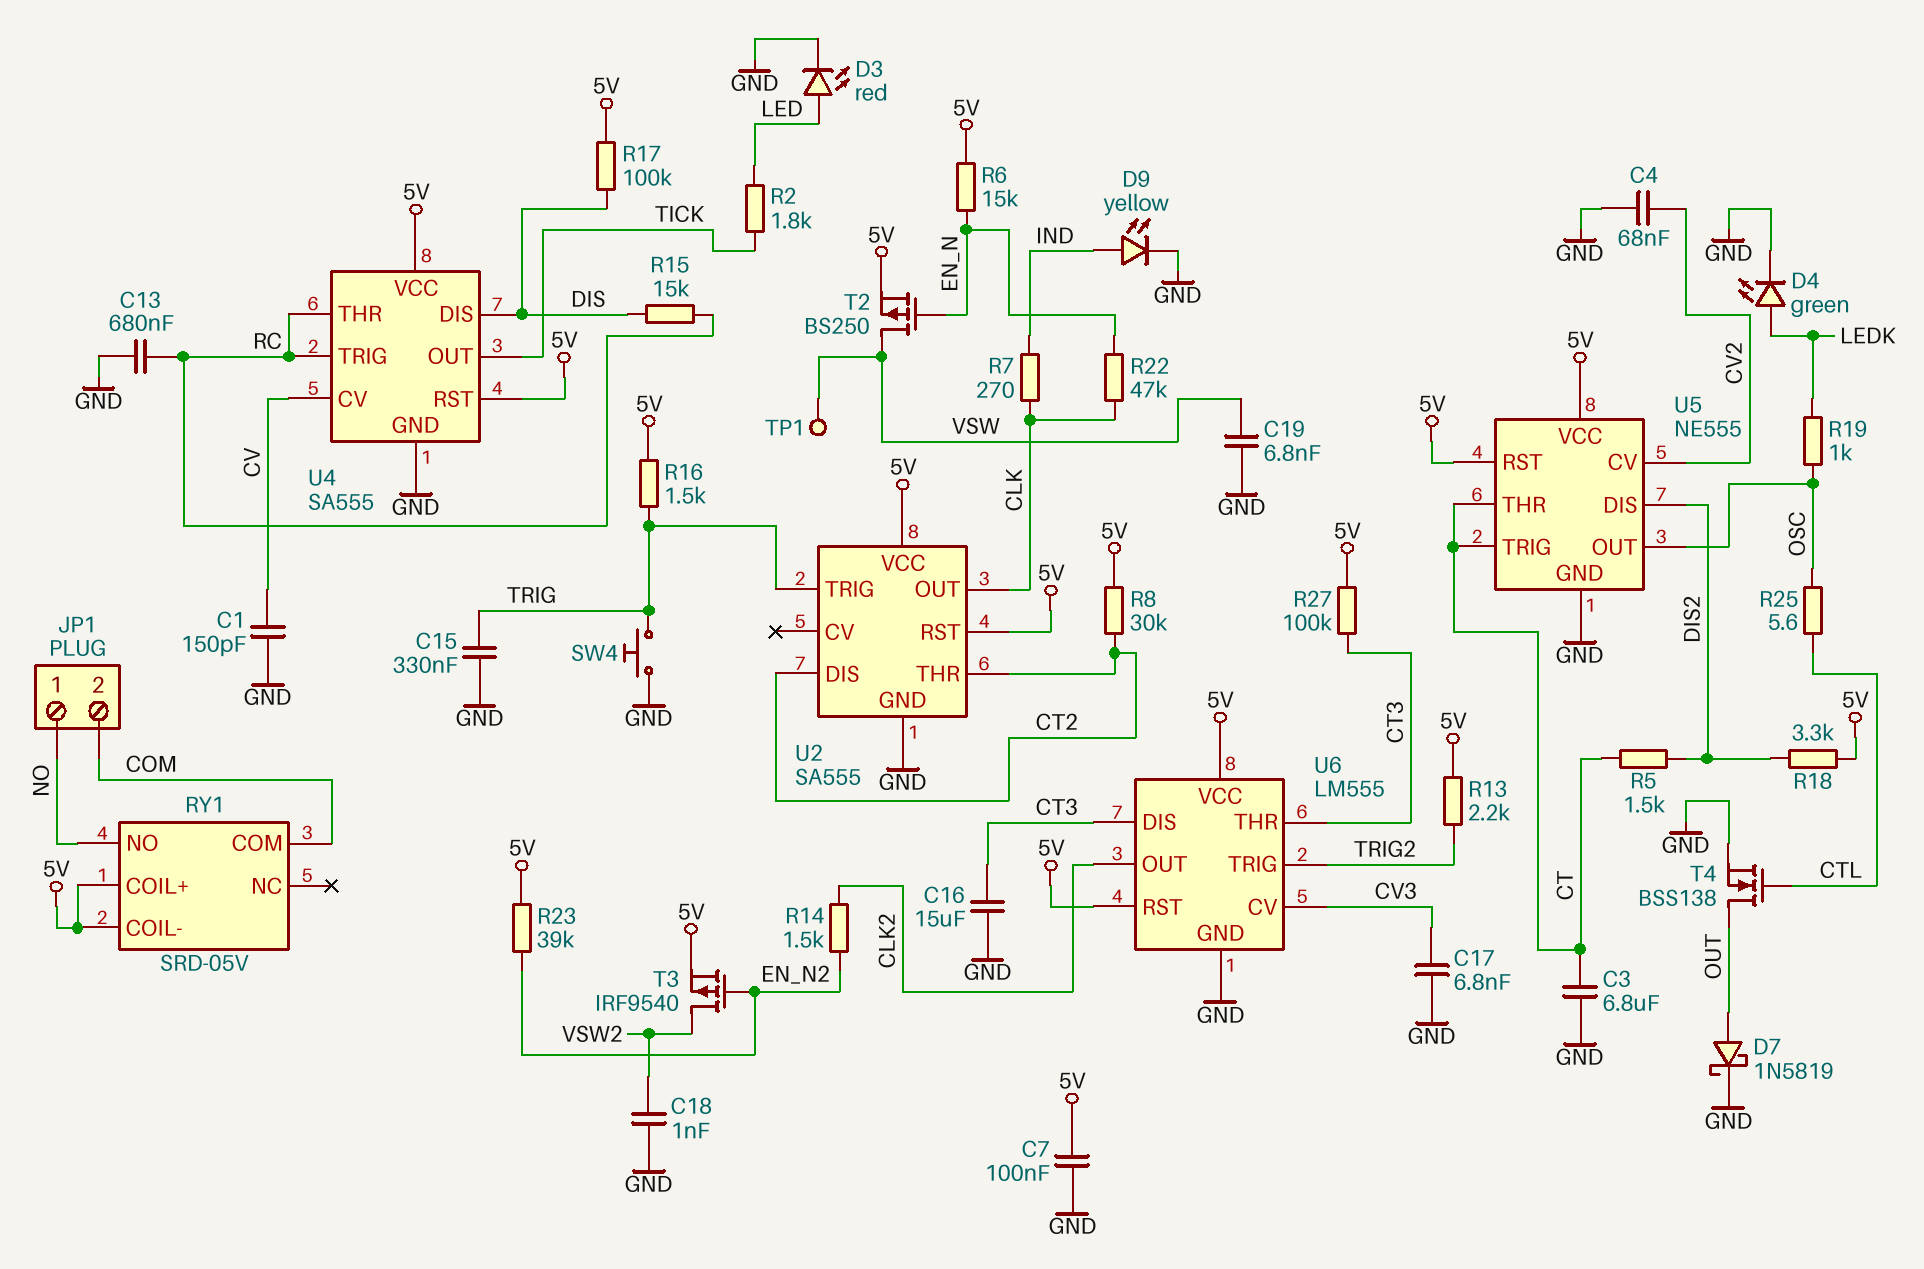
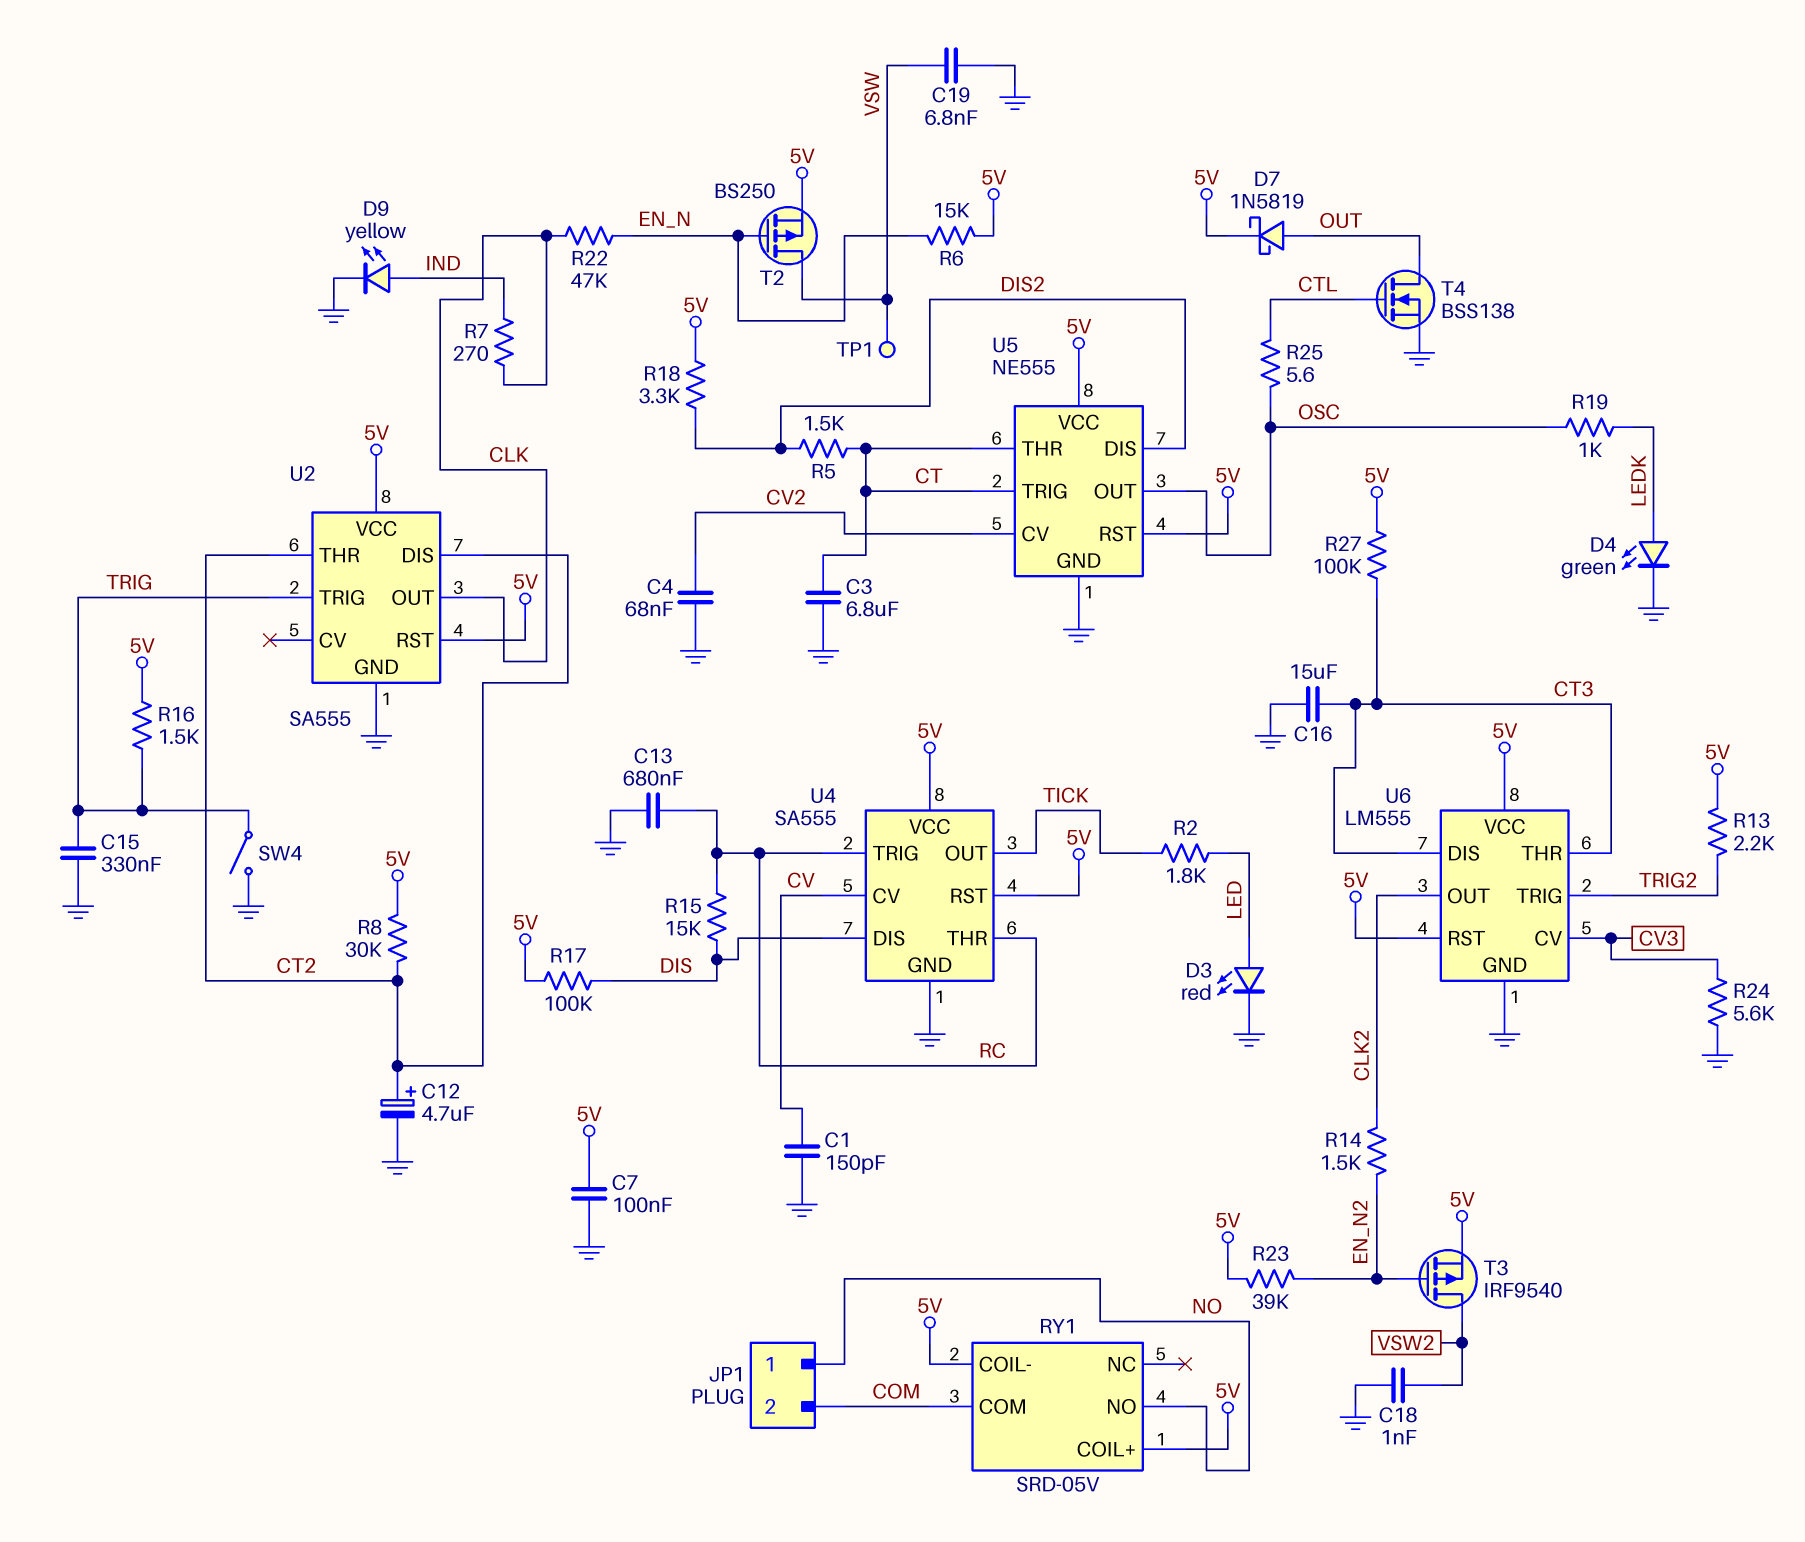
C12: none -> 4.7uF (plus CT2, minus GND)
C17: 6.8nF (CV3, GND) -> none
D7: schottky 1N5819 (A OUT, K GND) -> schottky 1N5819 (A OUT, K 5V)
R24: none -> 5.6k (CV3, GND)
SW4: button (GND, TRIG) -> switch (GND, TRIG)

